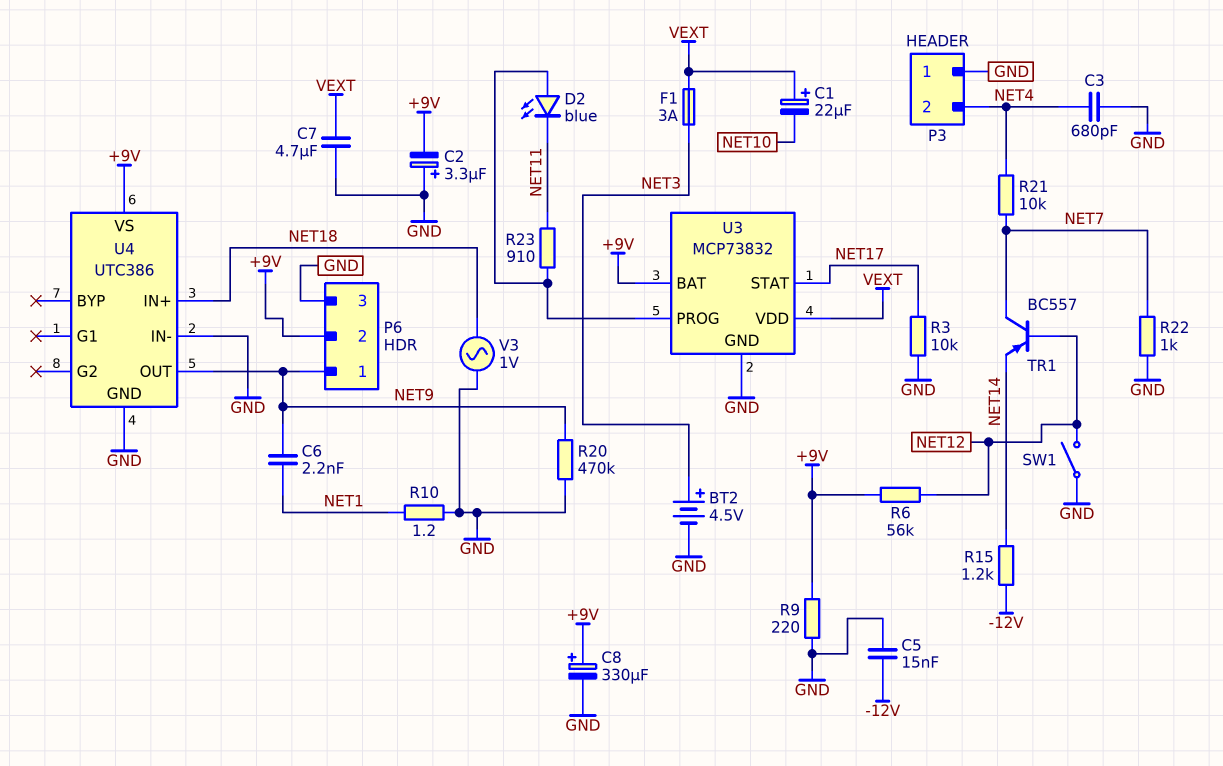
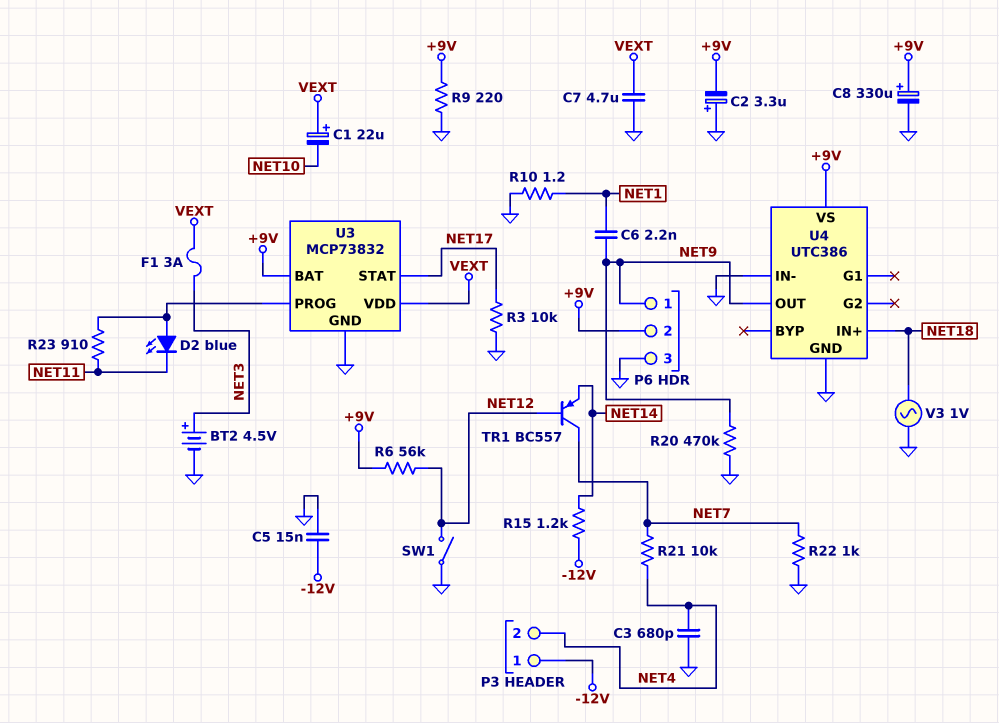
P3 pin 1: GND -> -12V

